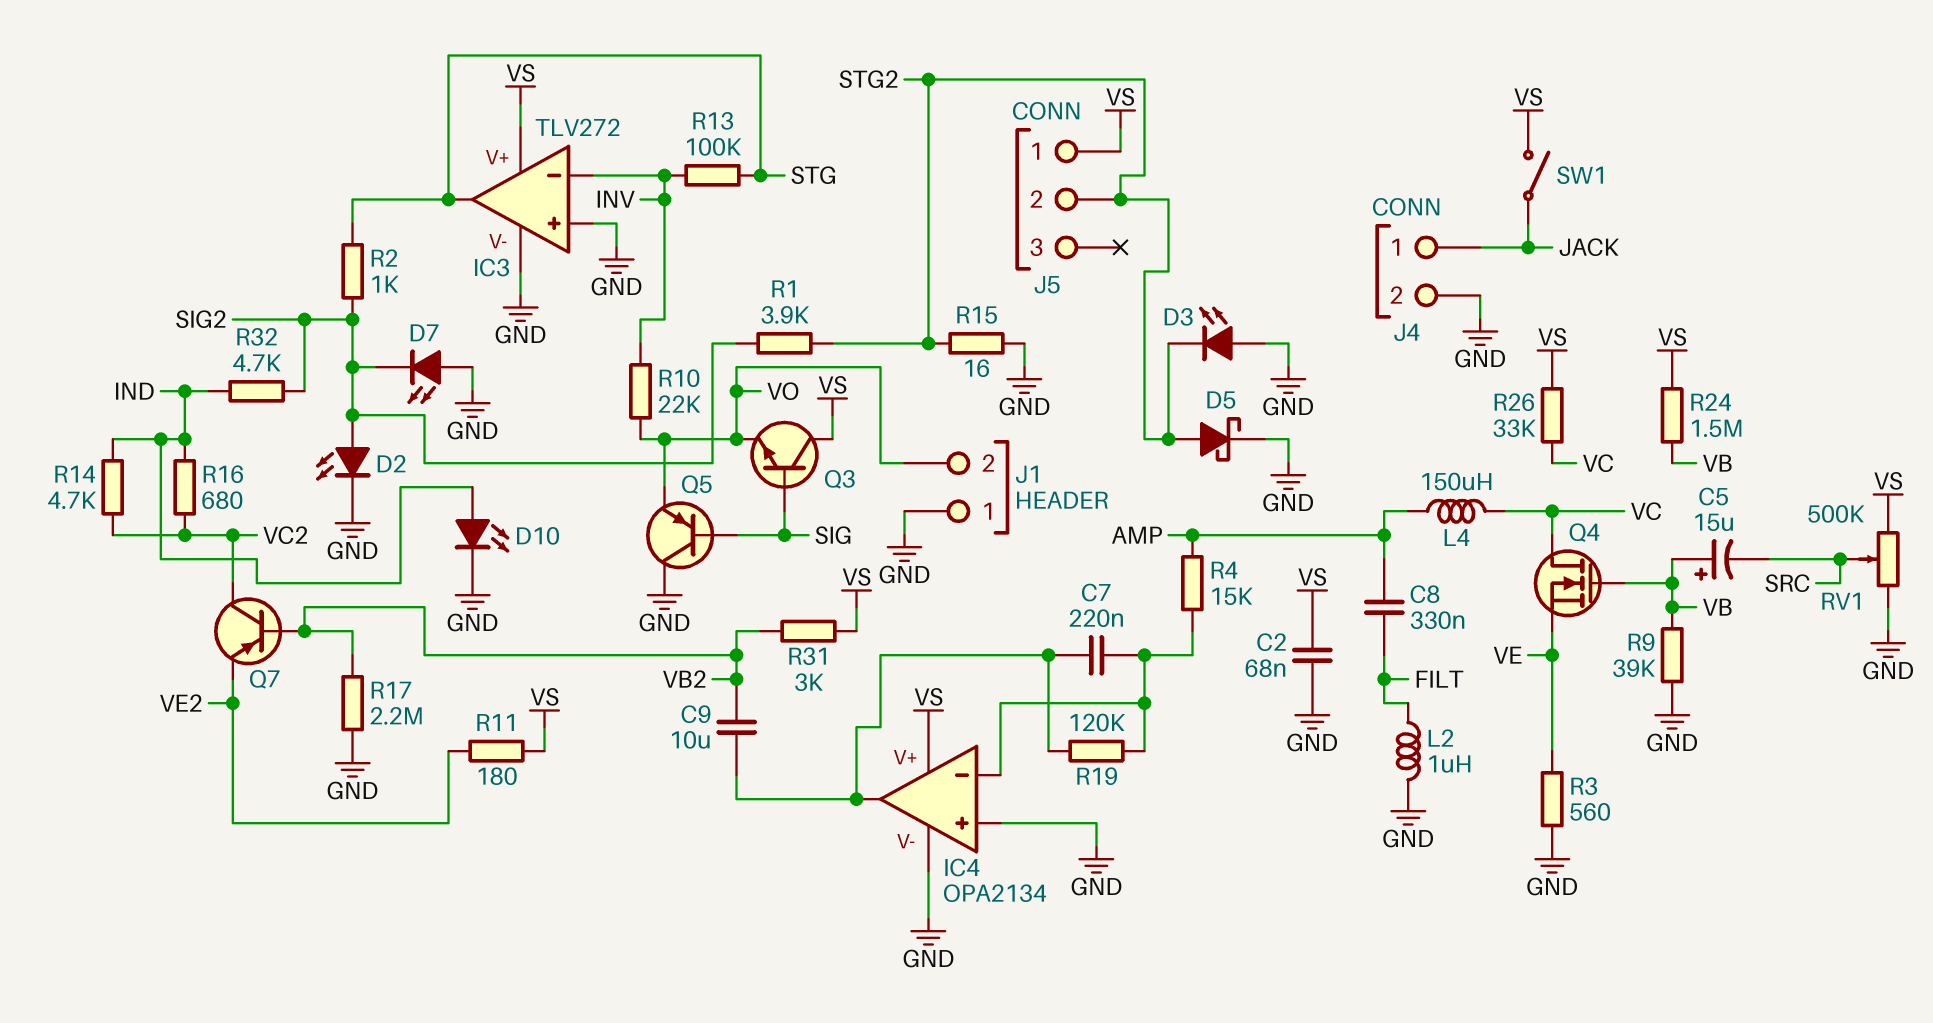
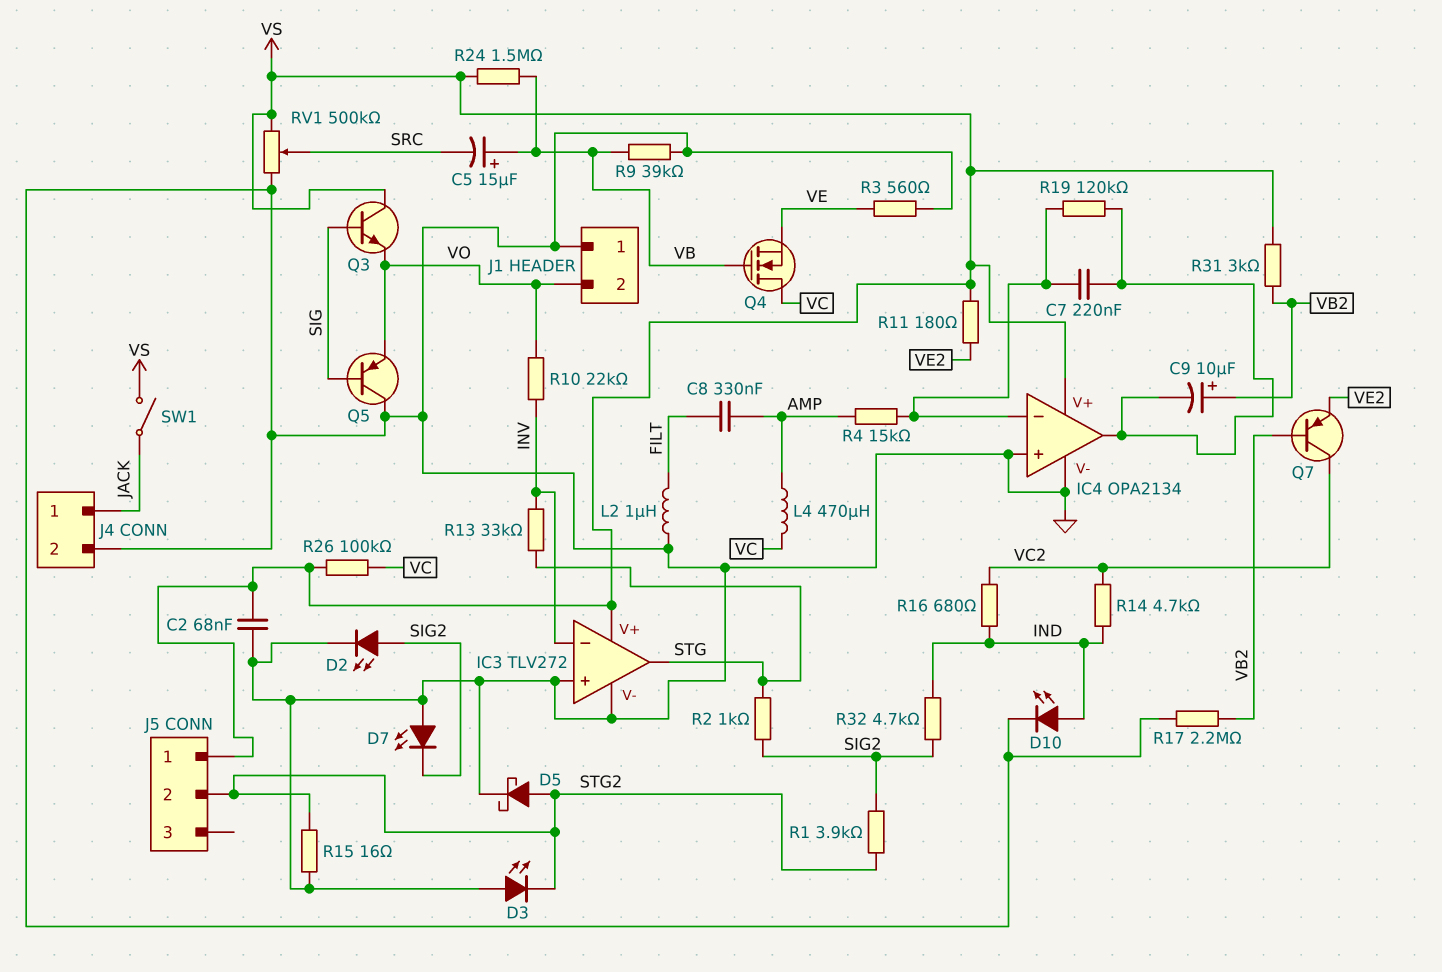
C9: 10uF (IC4/out, VB2) -> 10uF (plus VB2, minus IC4/out)
L4: 150uH (AMP, VC) -> 470uH (AMP, VC)
R13: 100k (INV, STG) -> 33k (INV, STG)
R26: 33k (VC, VS) -> 100k (VC, VS)

